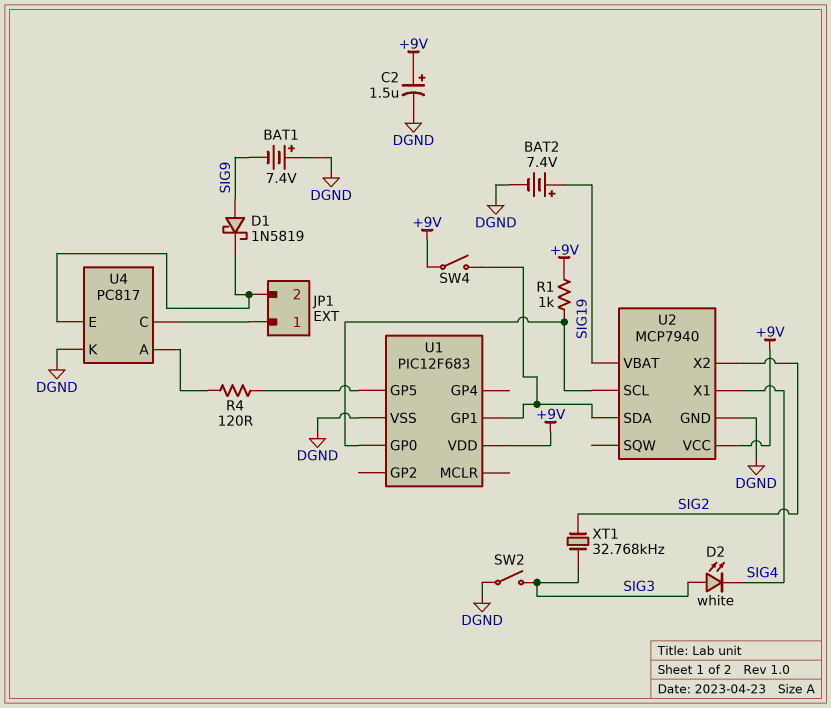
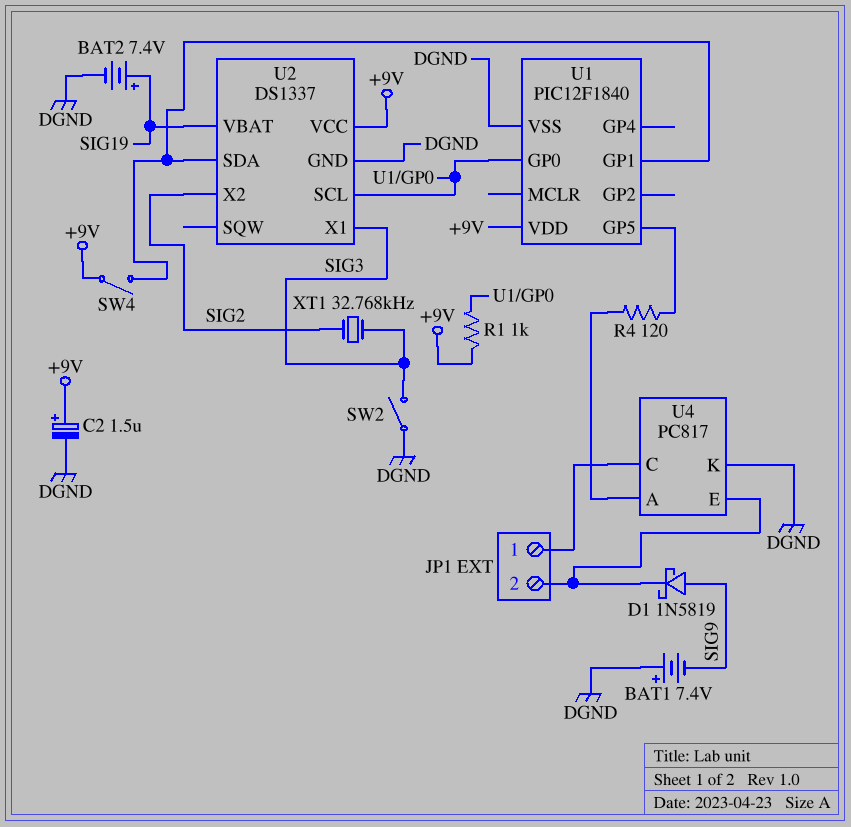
D2: LED white (A SIG3, K SIG4) -> none
U1: PIC12F683 -> PIC12F1840
U2: MCP7940 -> DS1337
U2 pin X1: SIG4 -> SIG3

